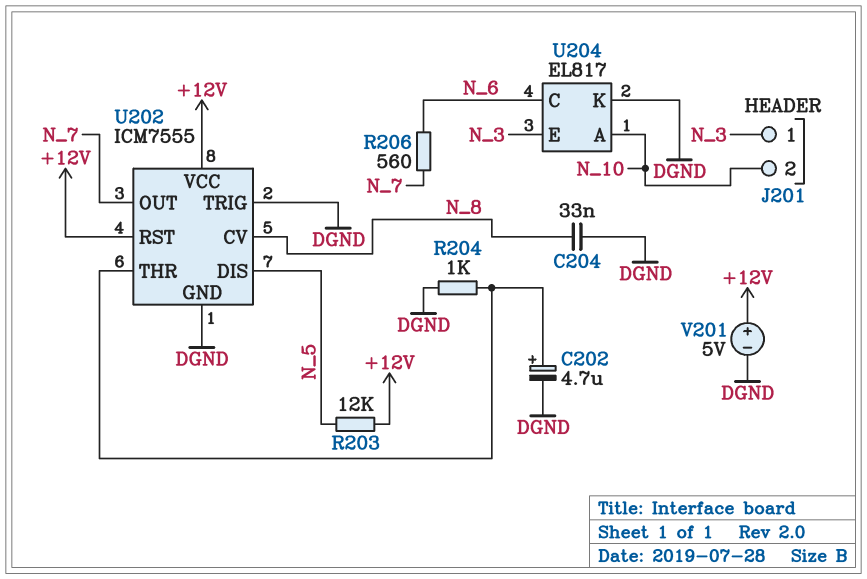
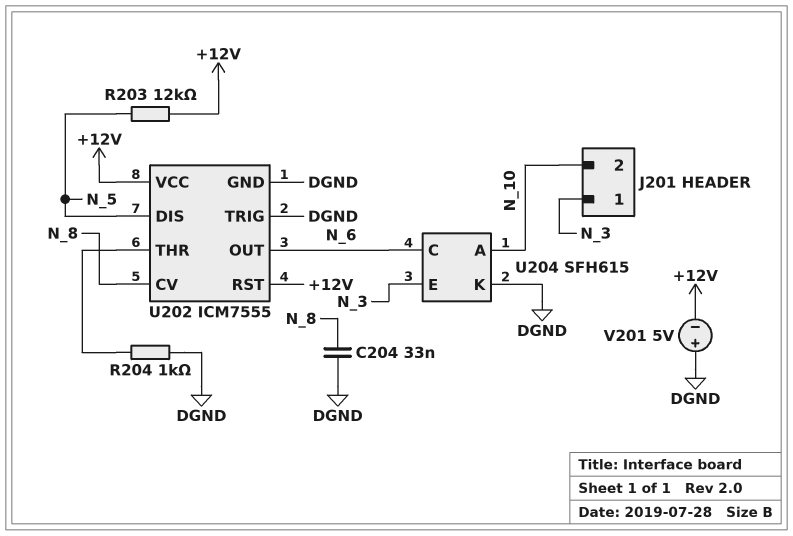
C202: 4.7uF (plus U202/THR, minus DGND) -> none
R206: 560 (N_6, N_7) -> none
U202 pin OUT: N_7 -> N_6
U204: EL817 -> SFH615
V201: 5V (plus +12V, minus DGND) -> 5V (plus DGND, minus +12V)

